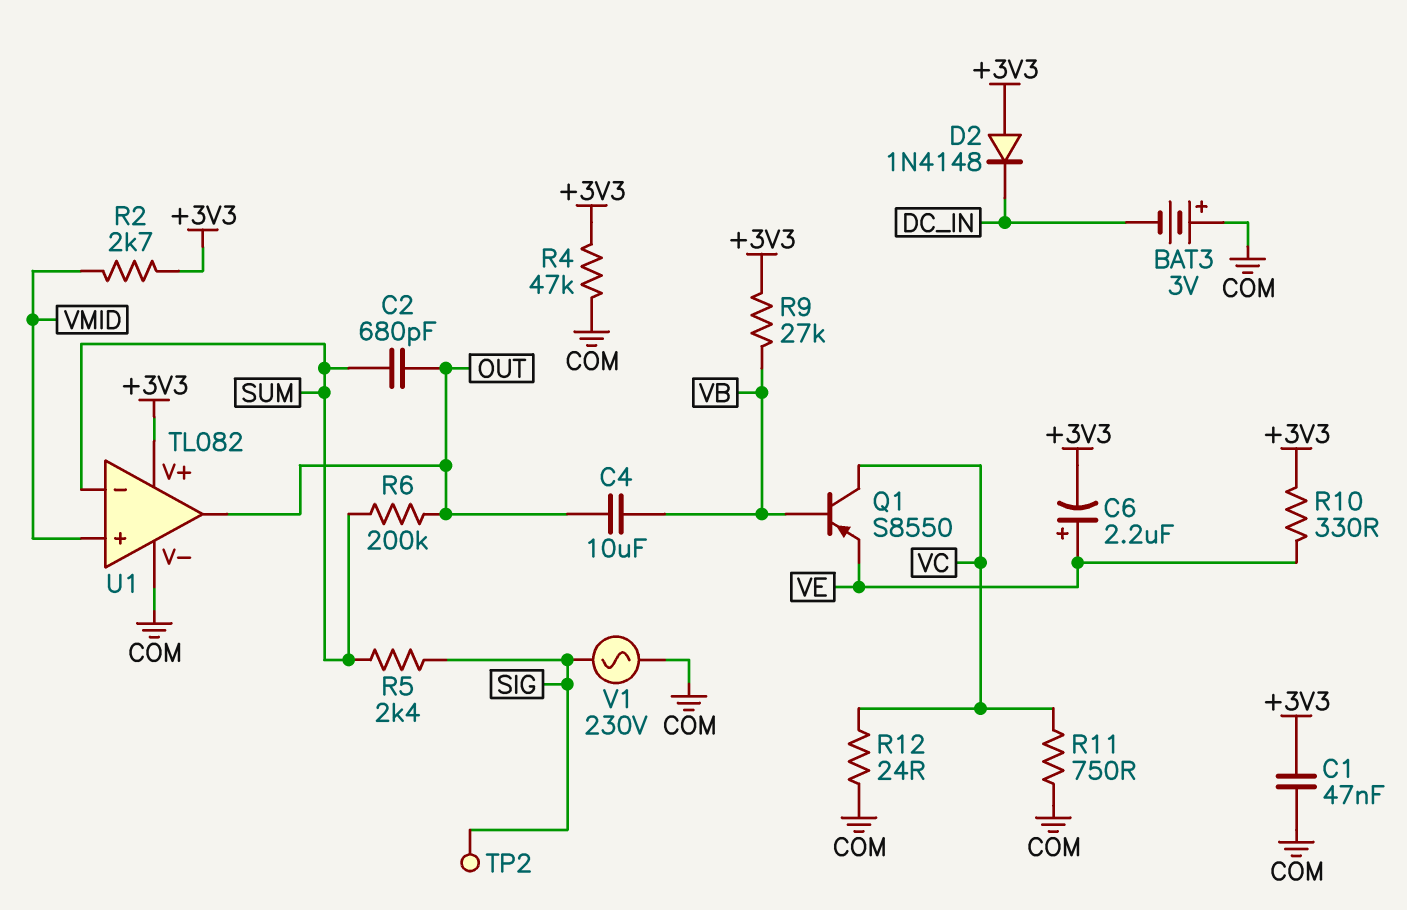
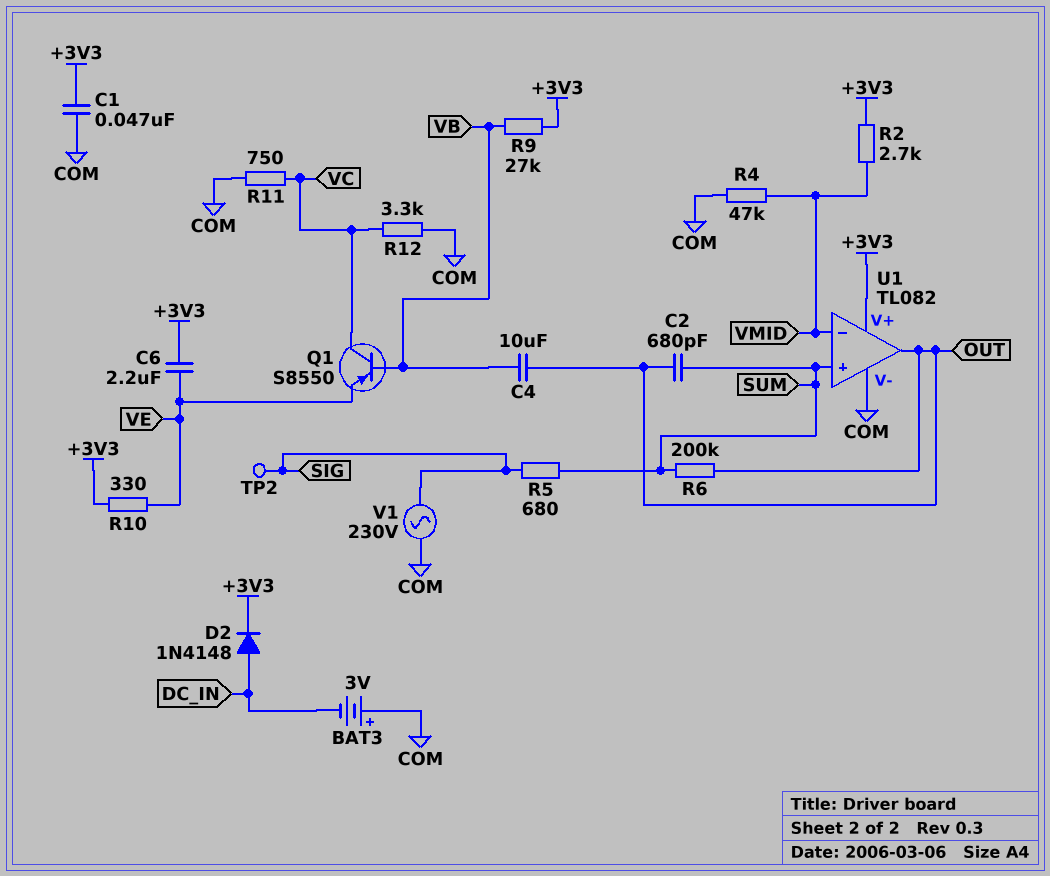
C6: 2.2uF (plus VE, minus +3V3) -> 2.2uF (+3V3, VE)
D2: diode 1N4148 (A +3V3, K DC_IN) -> diode 1N4148 (A DC_IN, K +3V3)
R4: 47k (+3V3, COM) -> 47k (COM, VMID)
R5: 2.4k (SIG, SUM) -> 680 (SIG, SUM)
R12: 24 (COM, VC) -> 3.3k (COM, VC)
U1 pin in+: VMID -> SUM
U1 pin in-: SUM -> VMID

